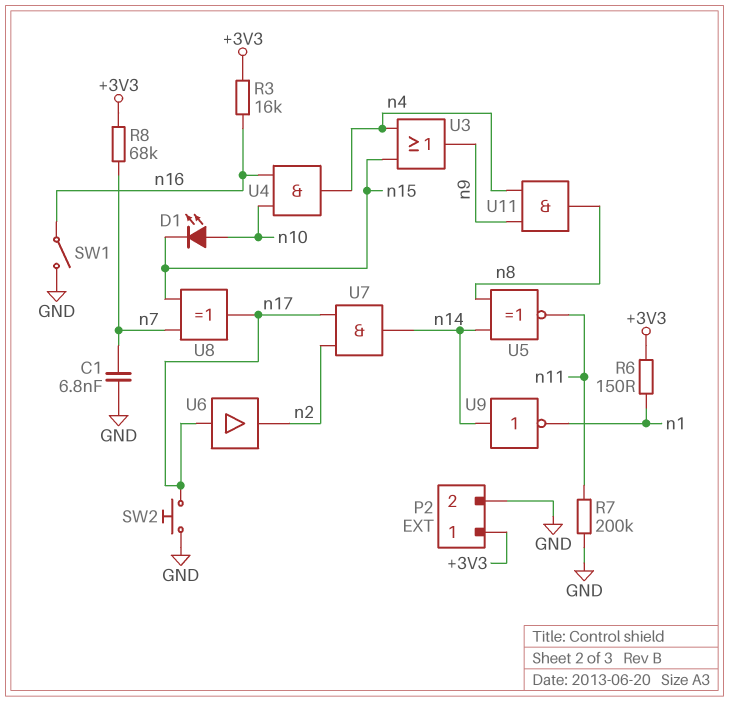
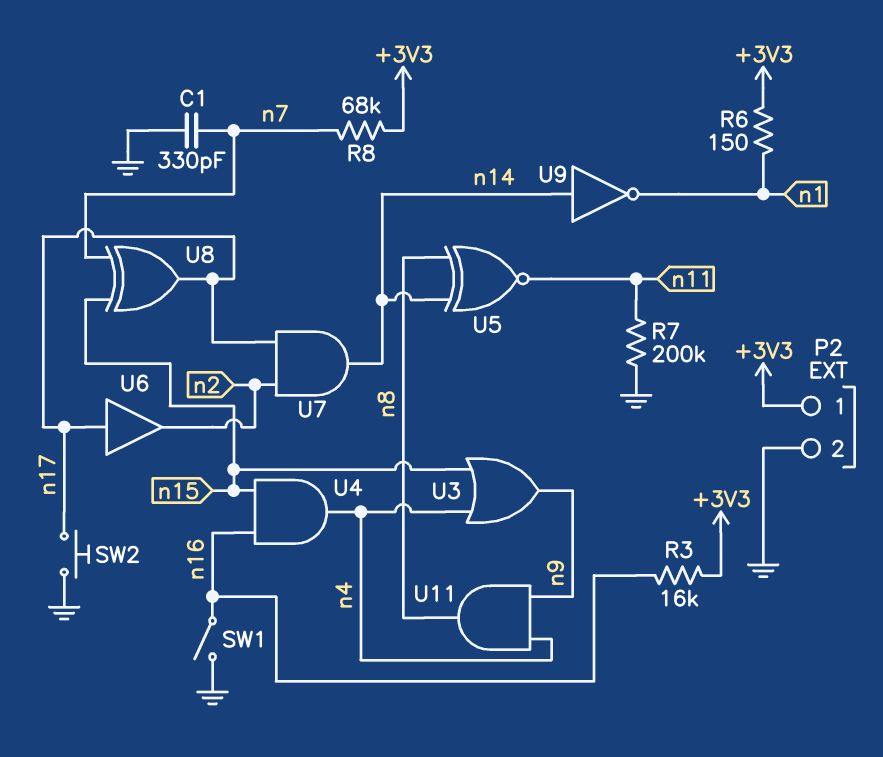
C1: 6.8nF (GND, n7) -> 330pF (GND, n7)
D1: LED (A n10, K n15) -> none
U4: AND (in n10, in n16, out n4) -> AND (in n15, in n16, out n4)

